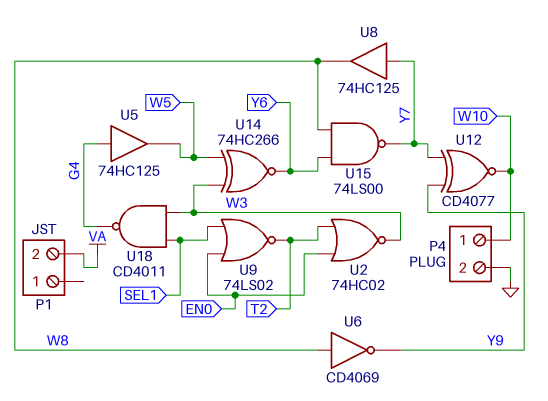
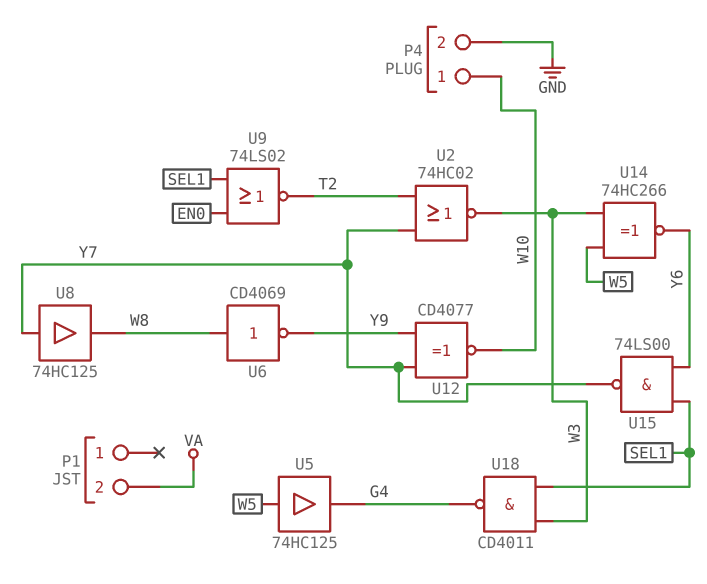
U2: NOR 74HC02 (in EN0, in T2, out W3) -> NOR 74HC02 (in T2, in Y7, out W3)
U5: buffer 74HC125 (in G4, out W5) -> buffer 74HC125 (in W5, out G4)
U15: NAND 74LS00 (in W8, in Y6, out Y7) -> NAND 74LS00 (in SEL1, in Y6, out Y7)

